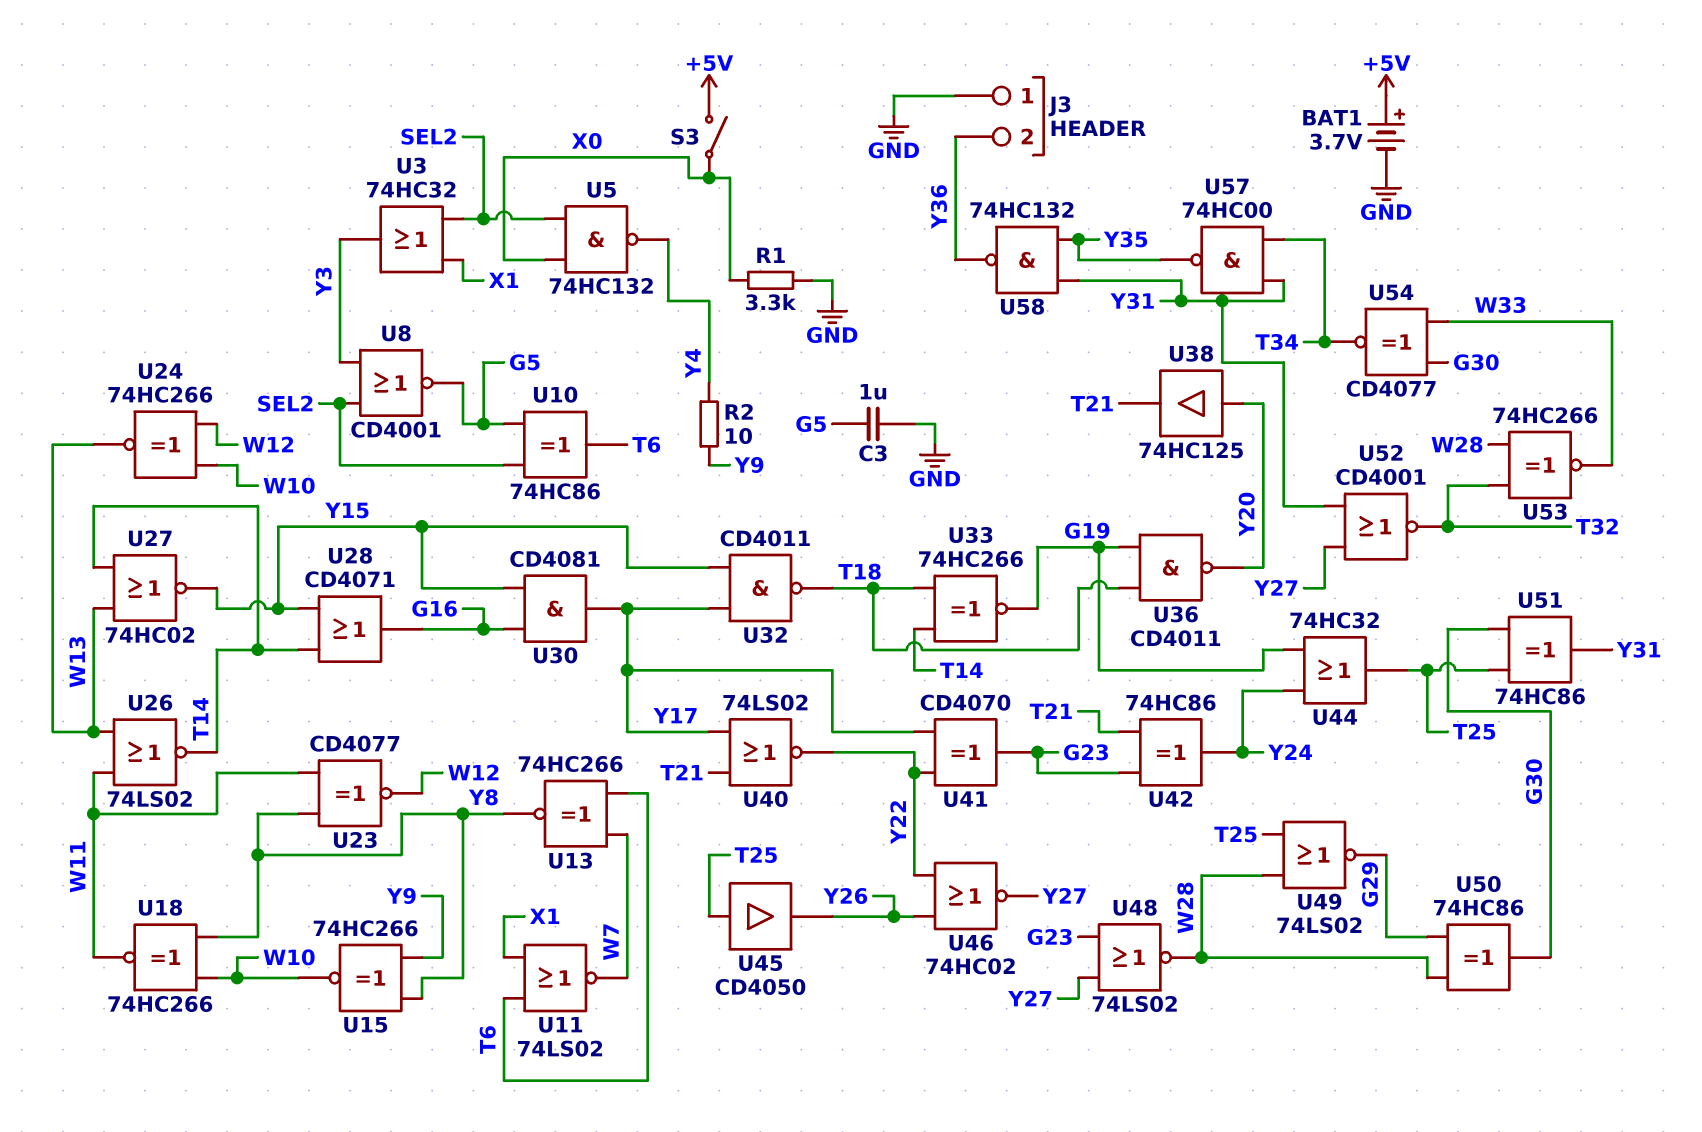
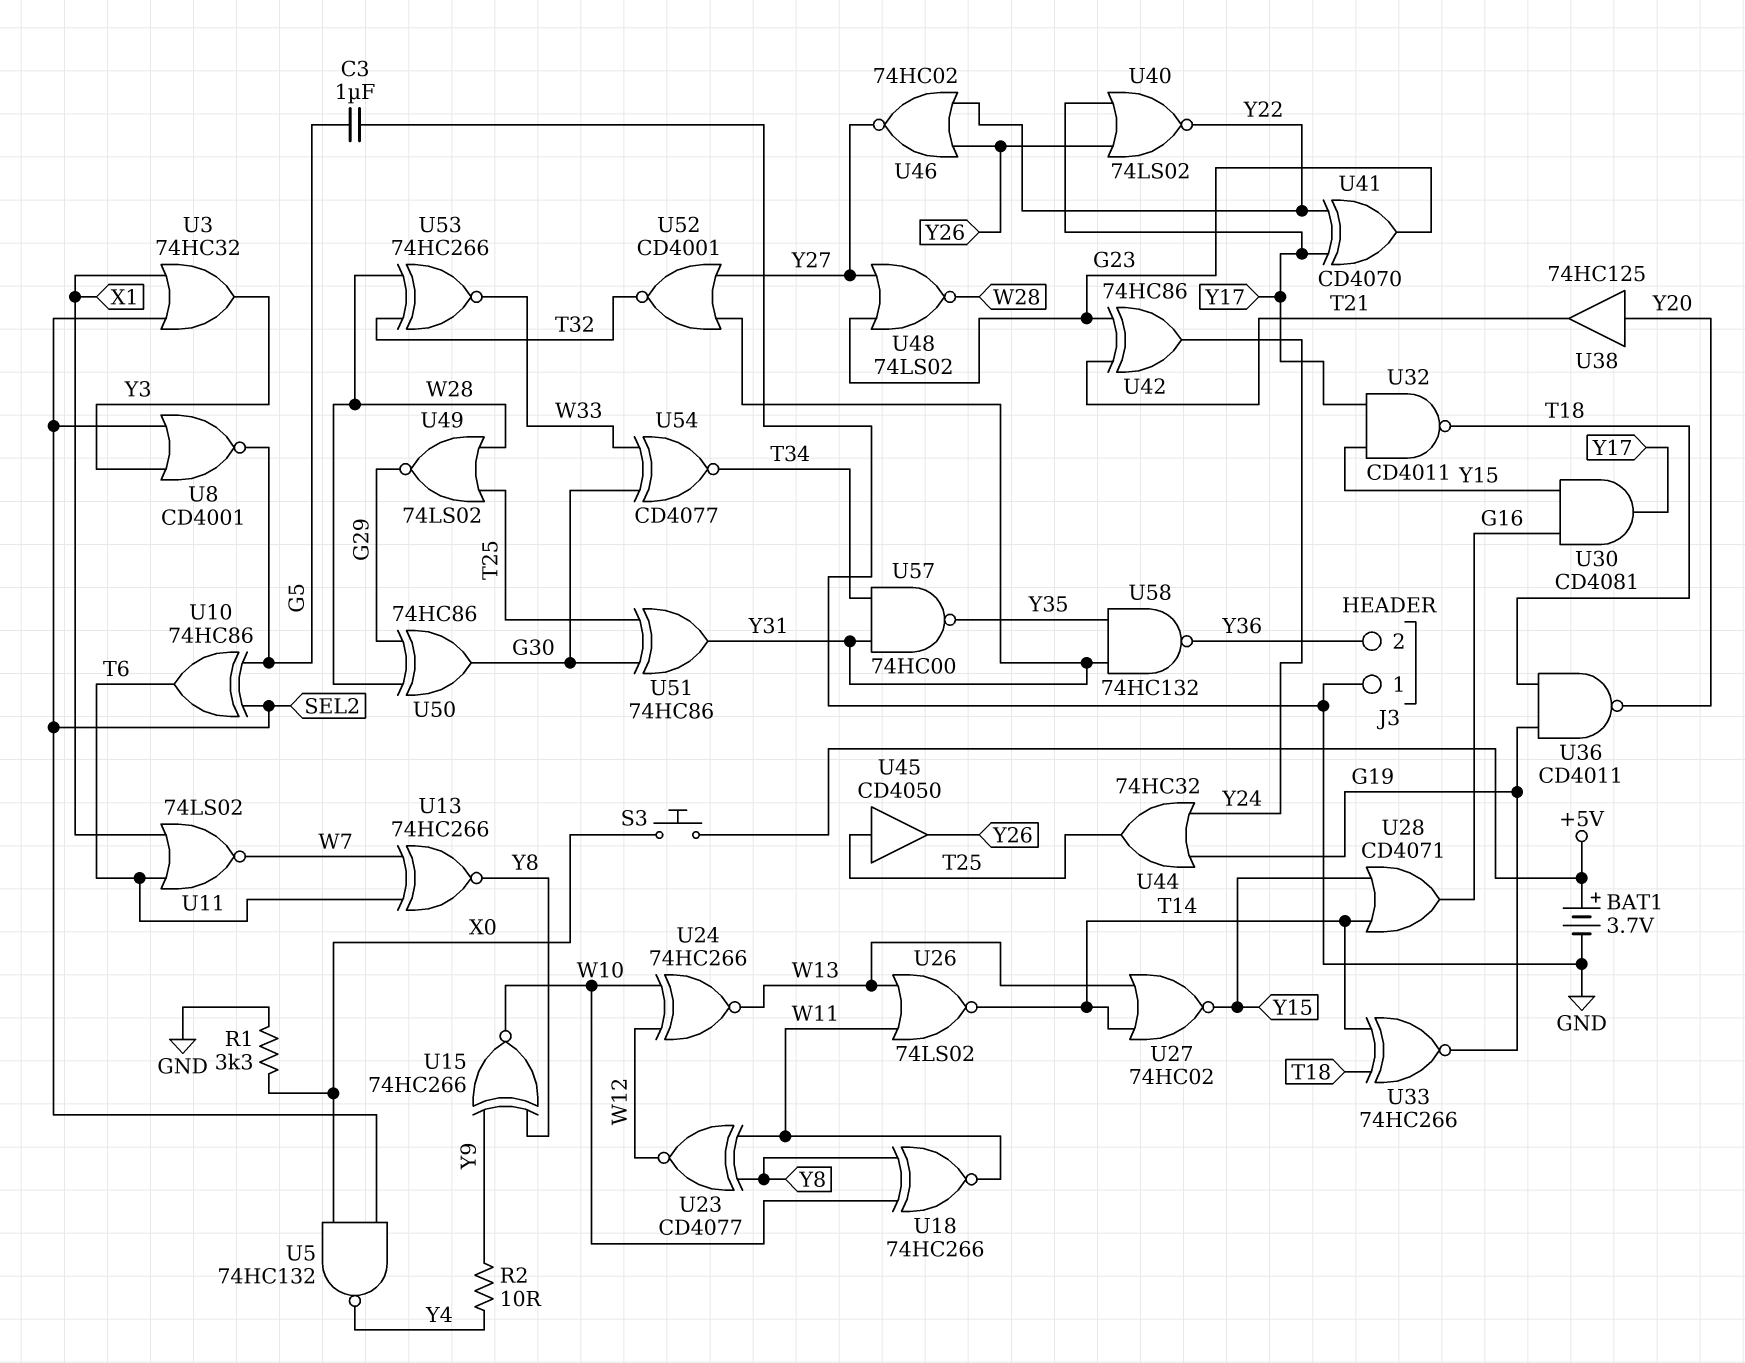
S3: switch (+5V, X0) -> button (+5V, X0)
U40: NOR 74LS02 (in T21, in Y17, out Y22) -> NOR 74LS02 (in Y17, in Y26, out Y22)

